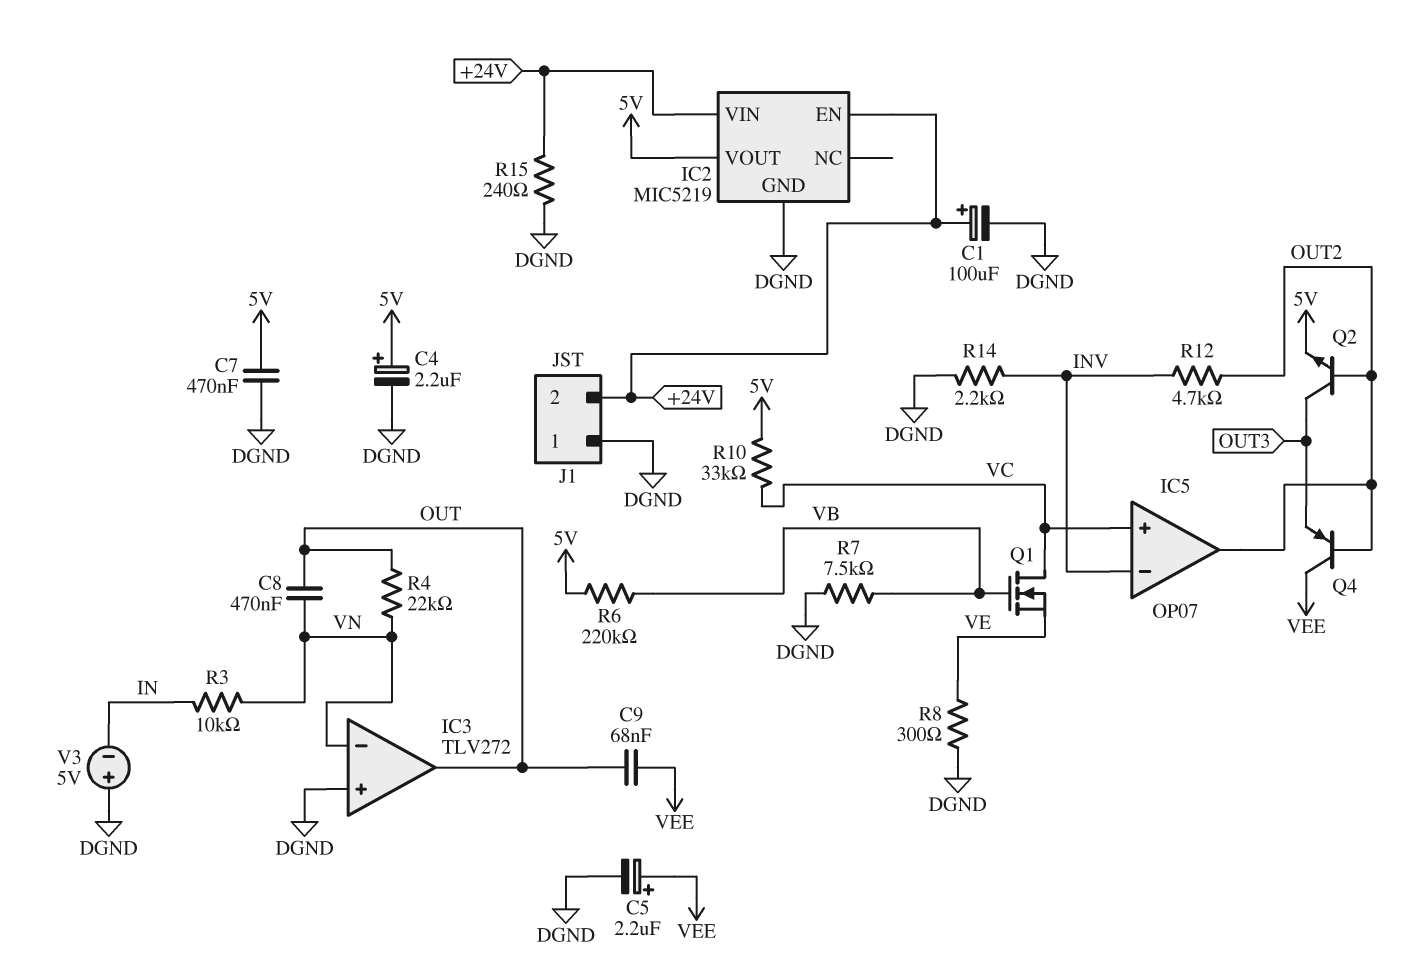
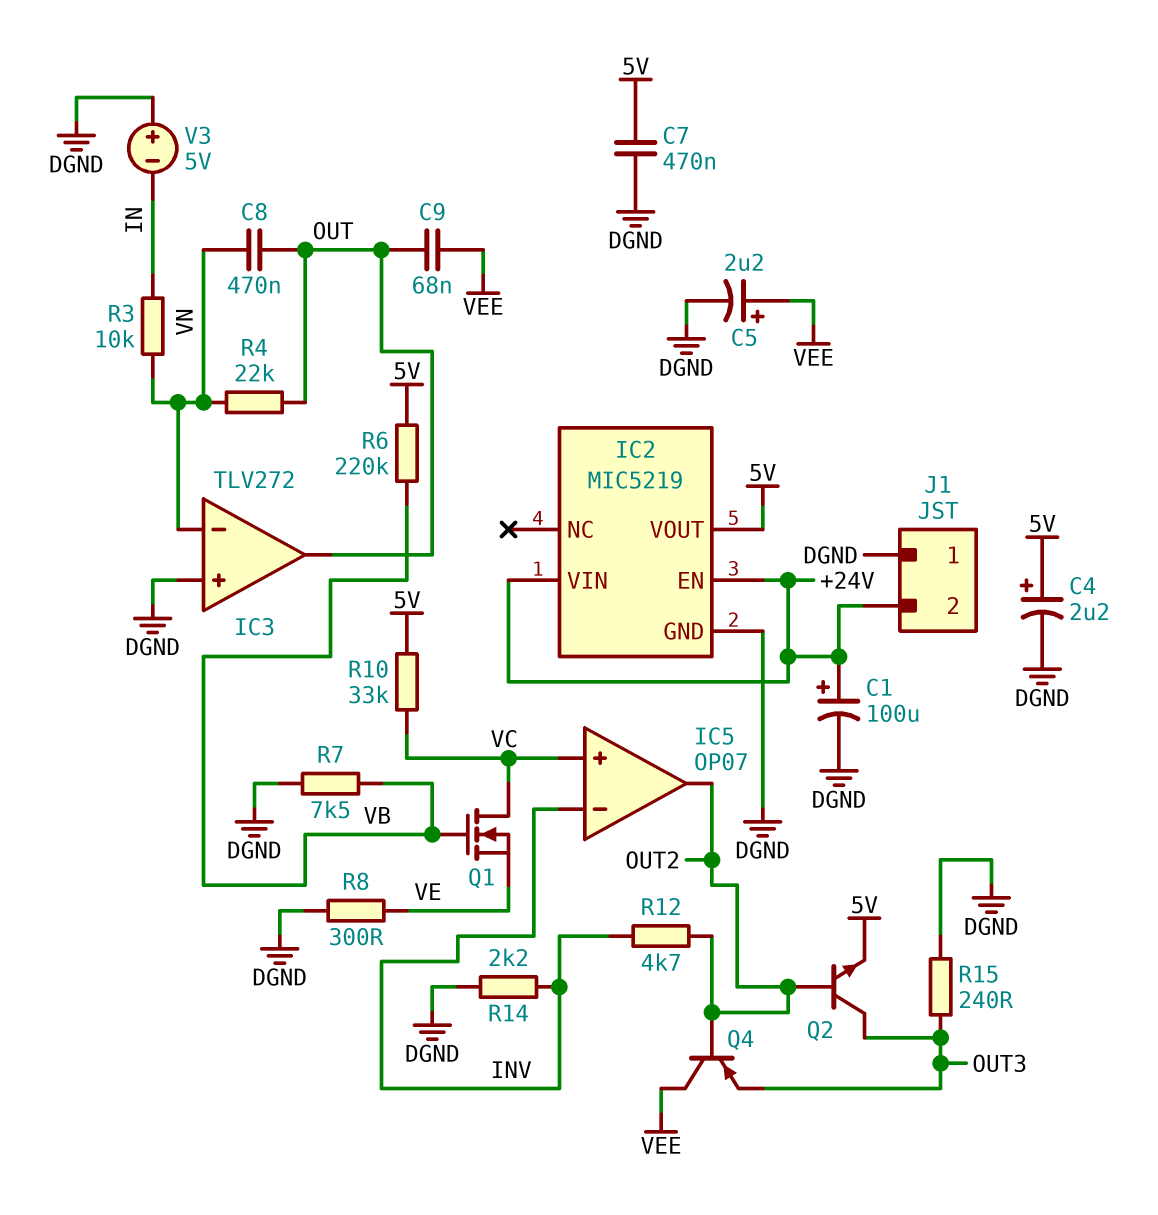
R15: 240 (+24V, DGND) -> 240 (DGND, OUT3)

